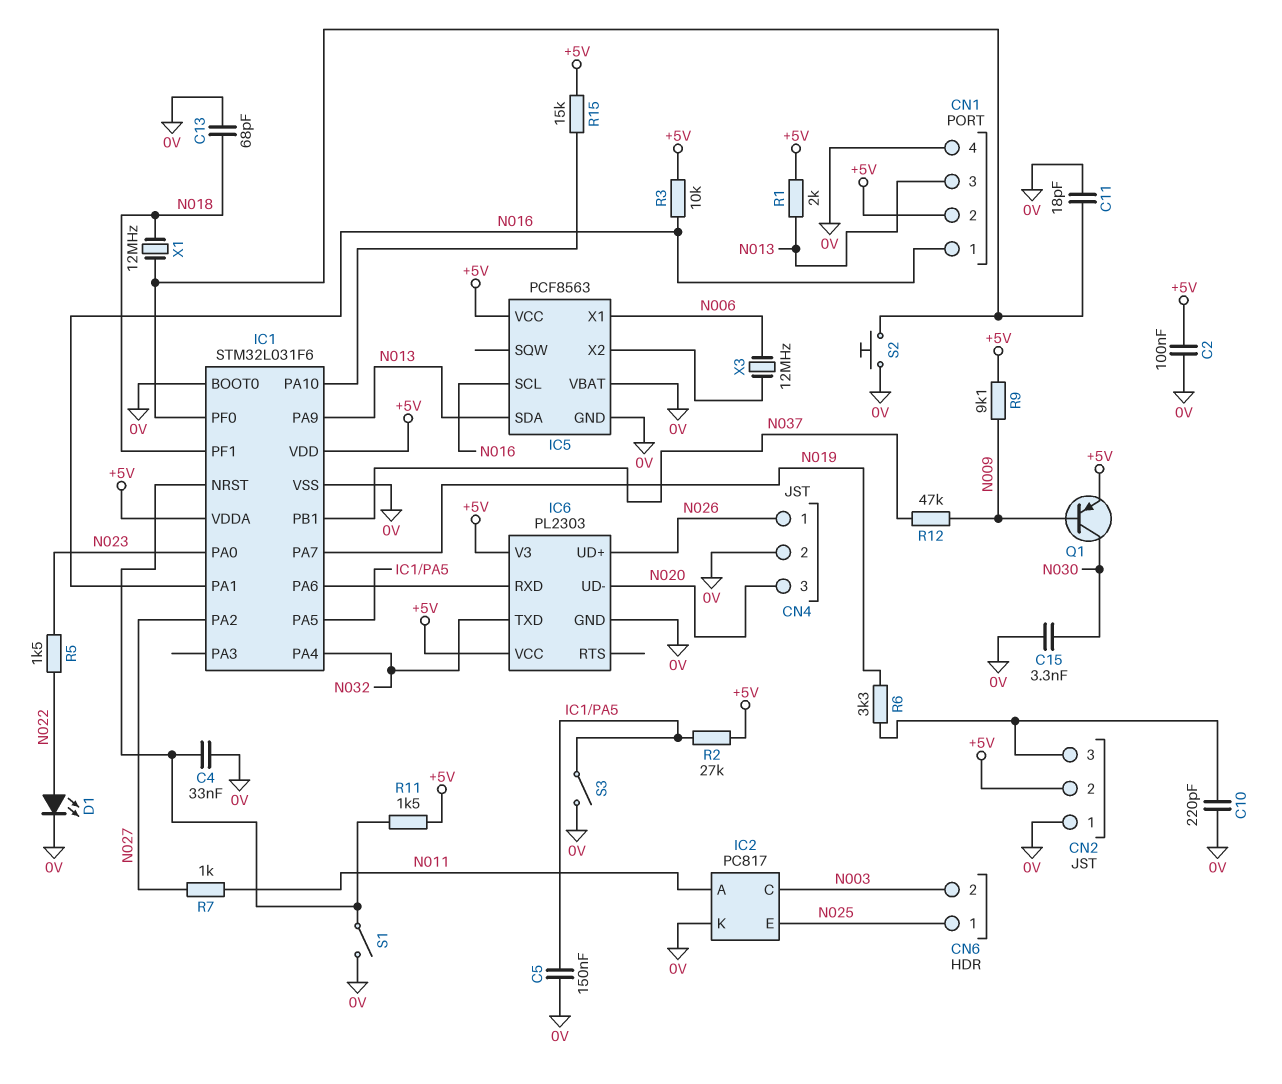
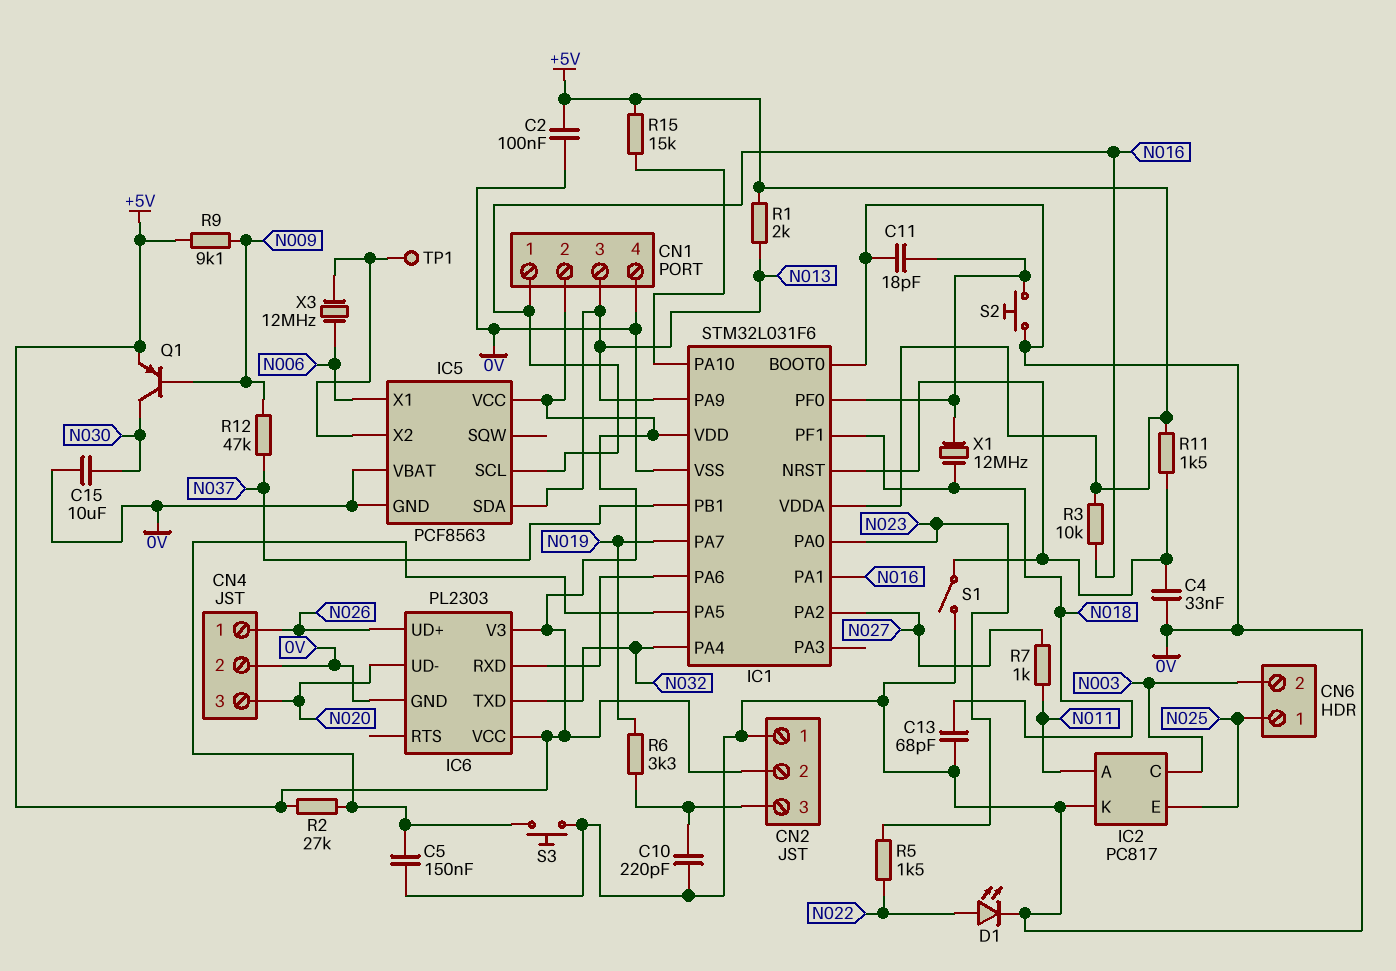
C15: 3.3nF (0V, N030) -> 10uF (0V, N030)
S3: switch (0V, IC1/PA5) -> button (0V, IC1/PA5)
TP1: none -> test point (IC5/X2)

